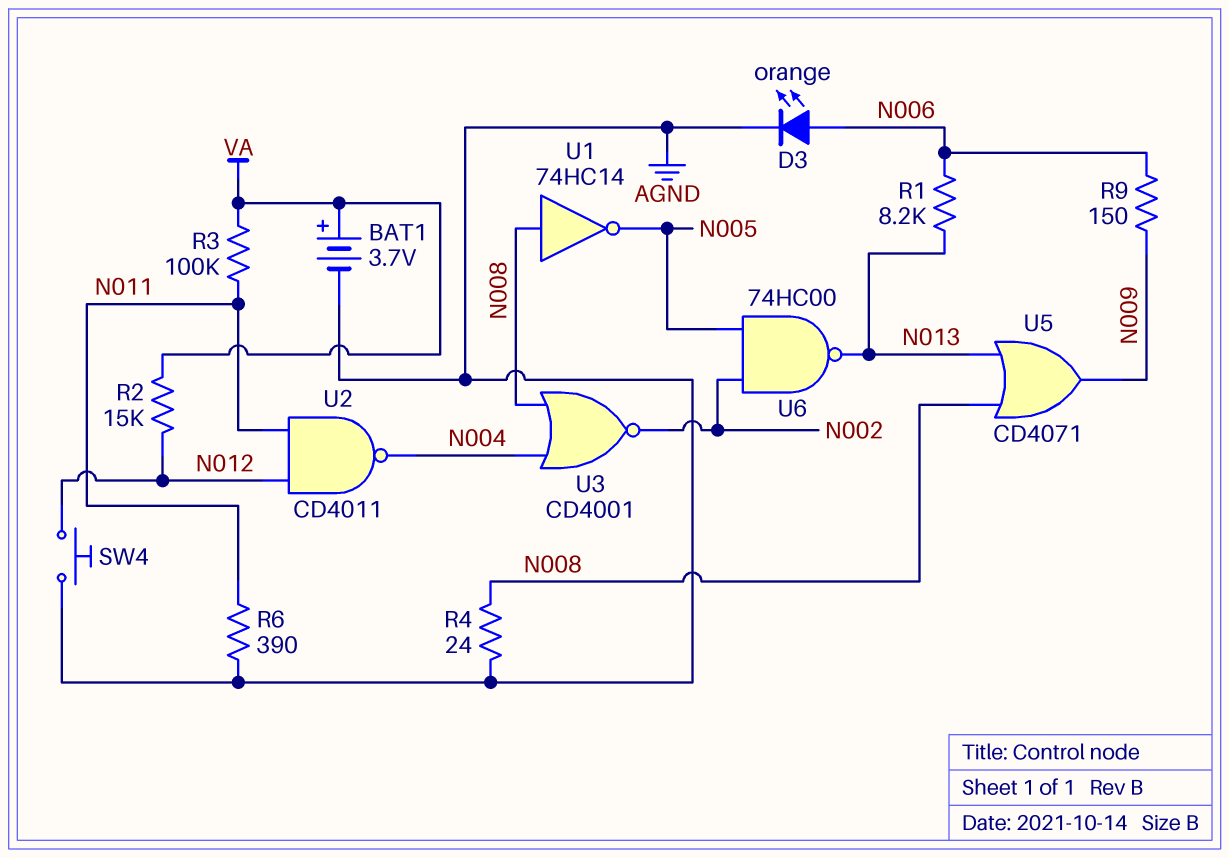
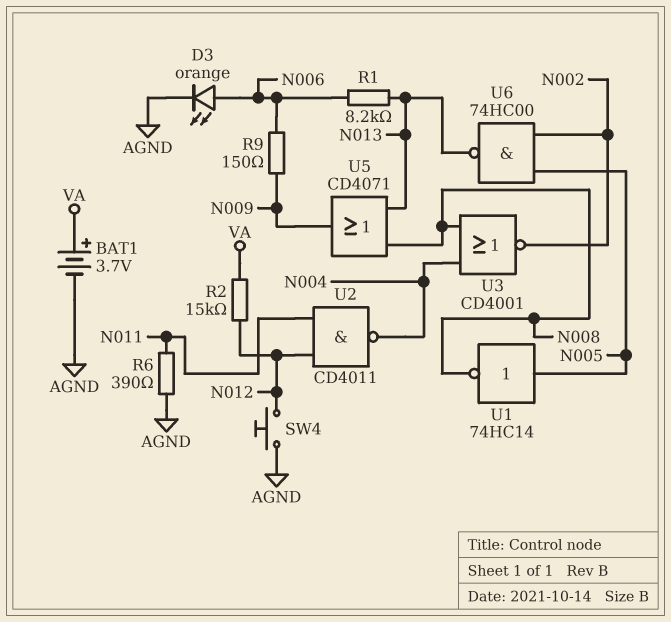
R3: 100k (N011, VA) -> none
R4: 24 (AGND, N008) -> none
U1: NOT 74HC14 (in N008, out N005) -> NOT 74HC14 (in N005, out N008)

